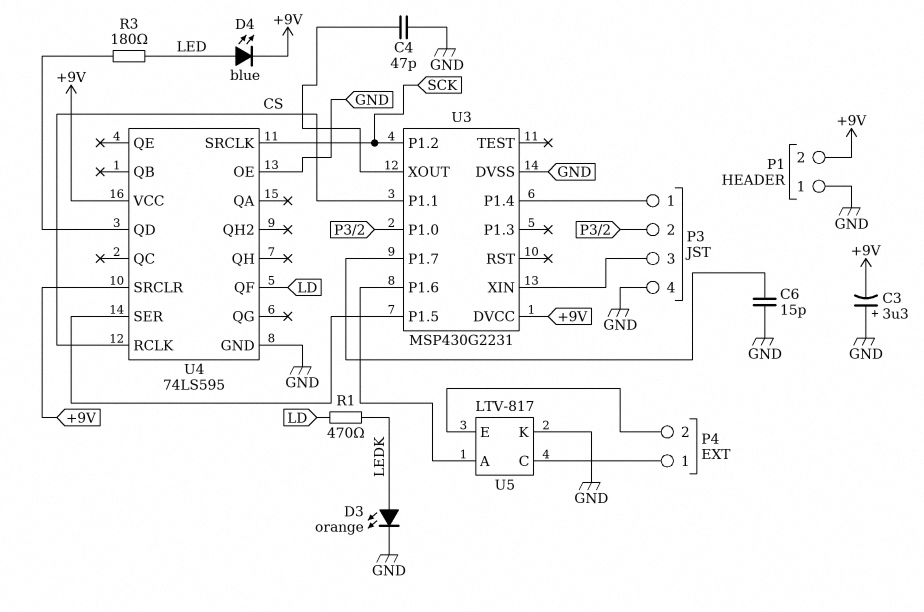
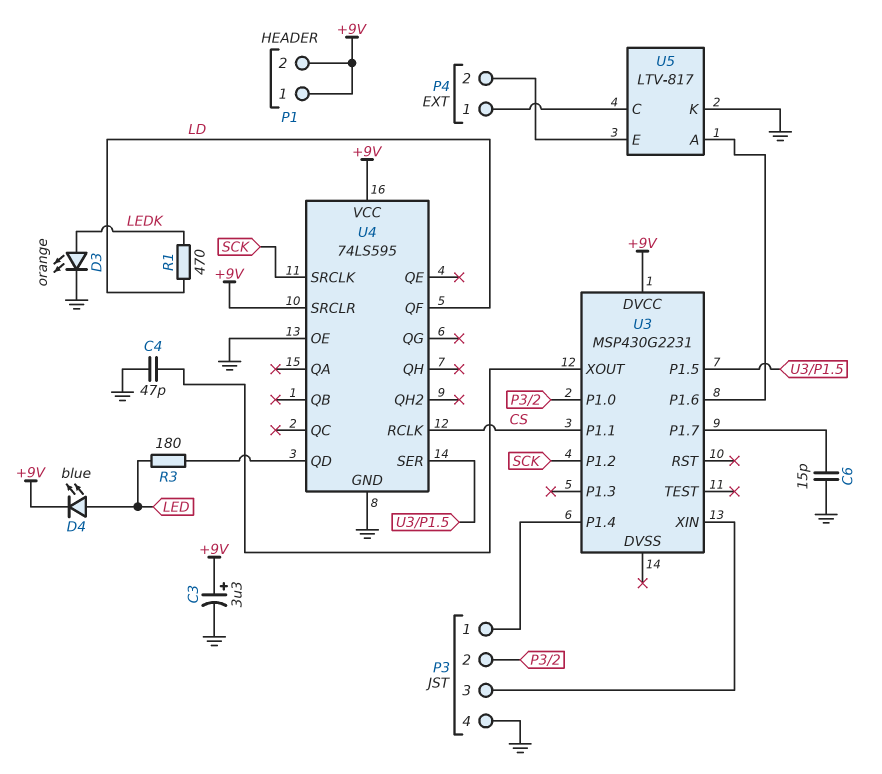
C3: 3.3uF (plus GND, minus +9V) -> 3.3uF (plus +9V, minus GND)
P1 pin 1: GND -> +9V
U3 pin DVSS: GND -> none

